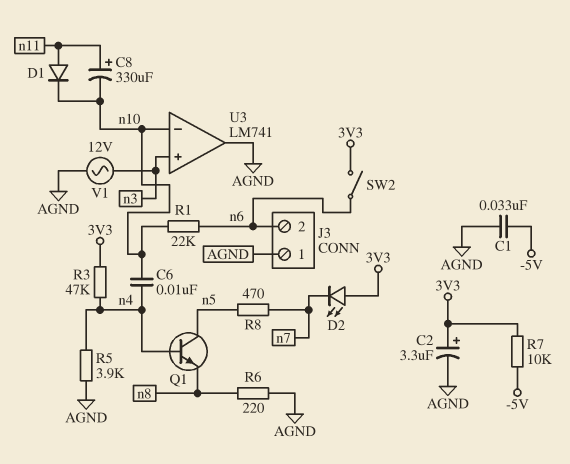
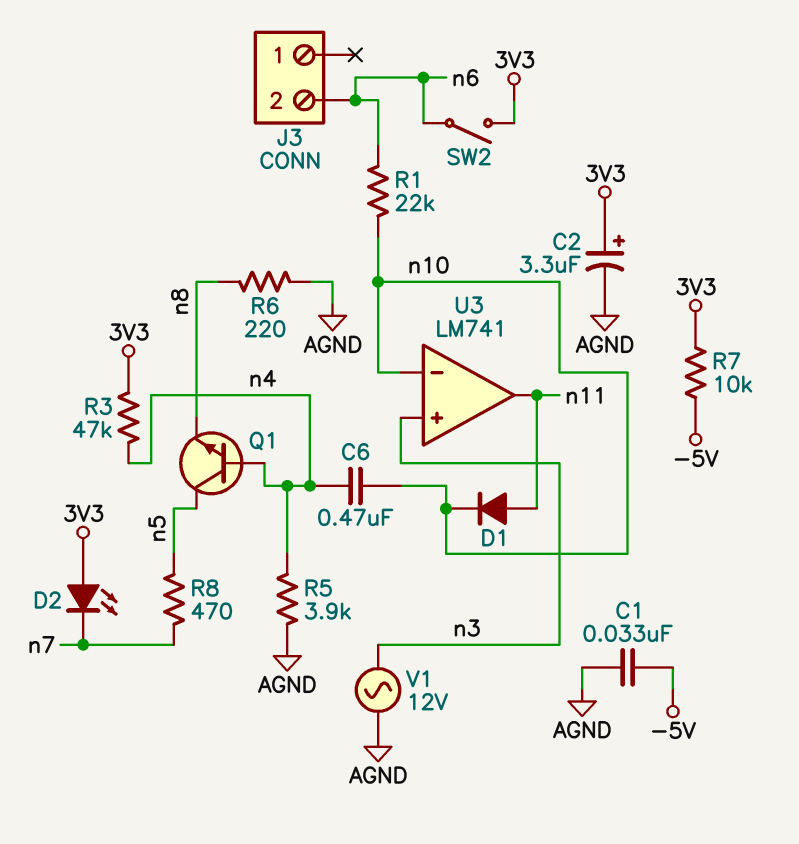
C6: 10nF (n4, n10) -> 470nF (n4, n10)
C8: 330uF (plus n11, minus n10) -> none
J3 pin 1: AGND -> none
U3 pin out: AGND -> n11

